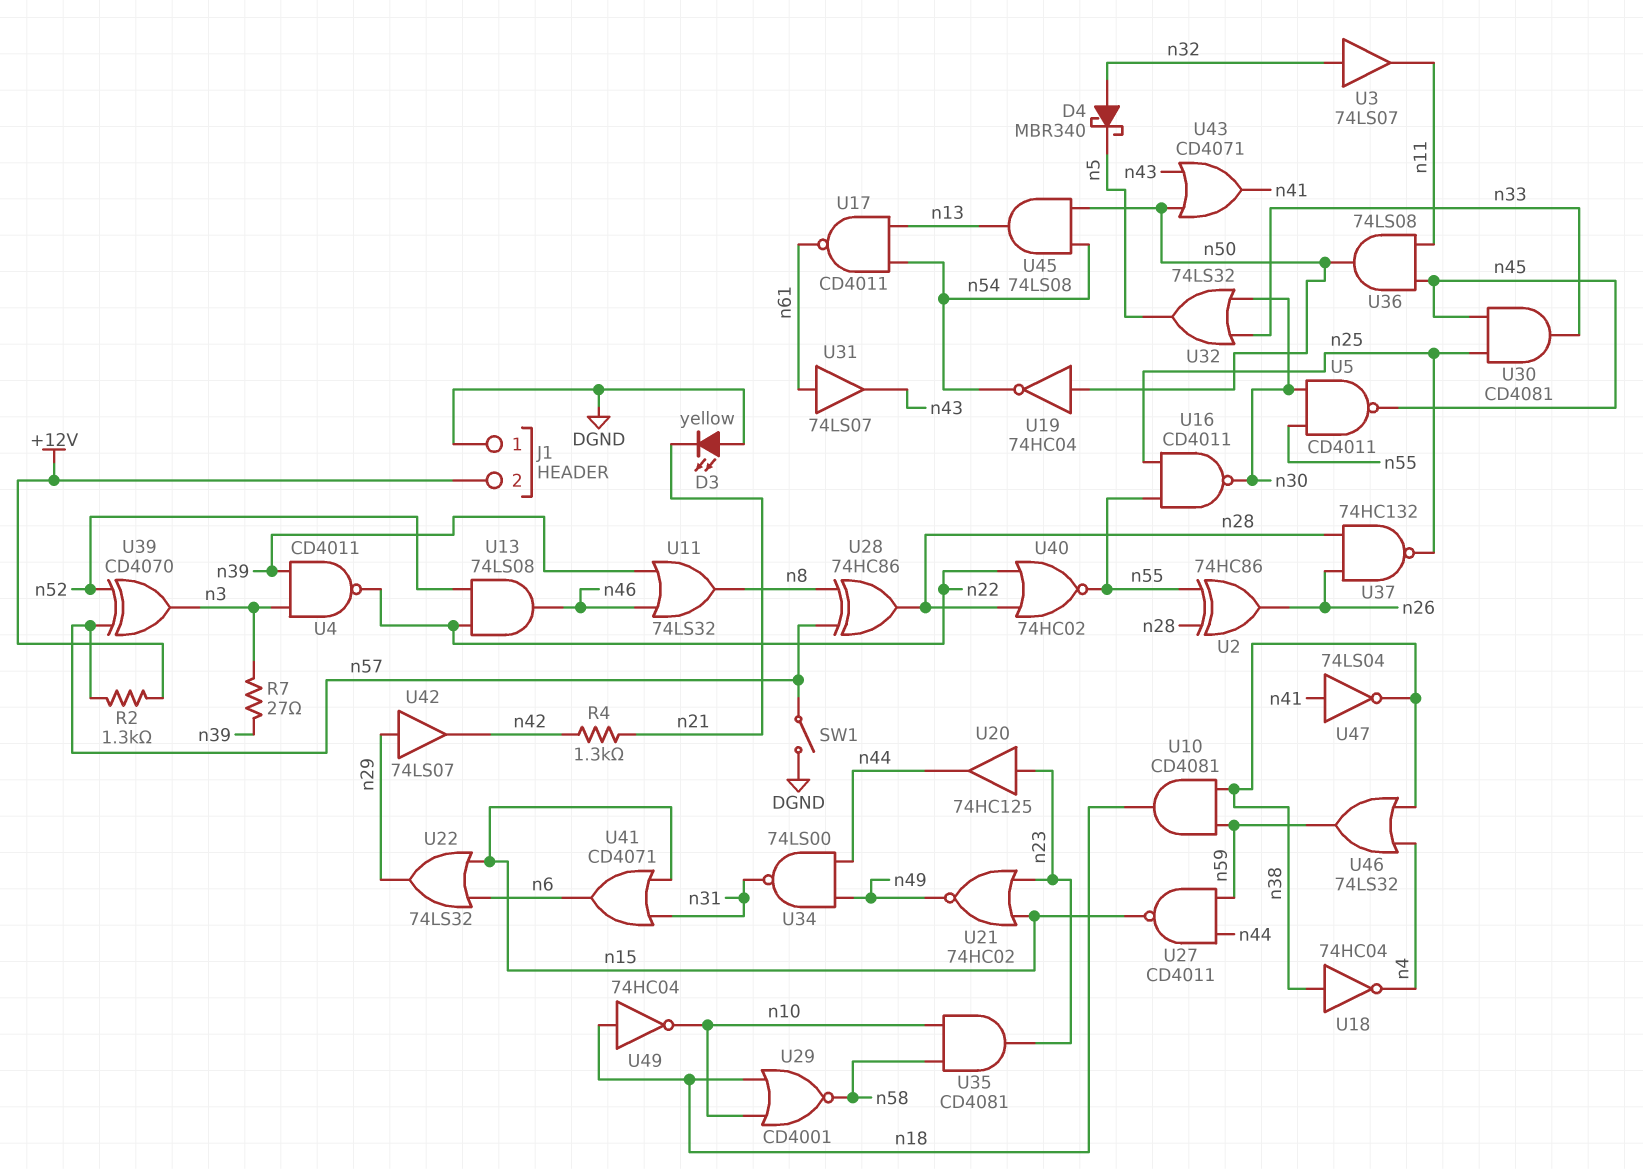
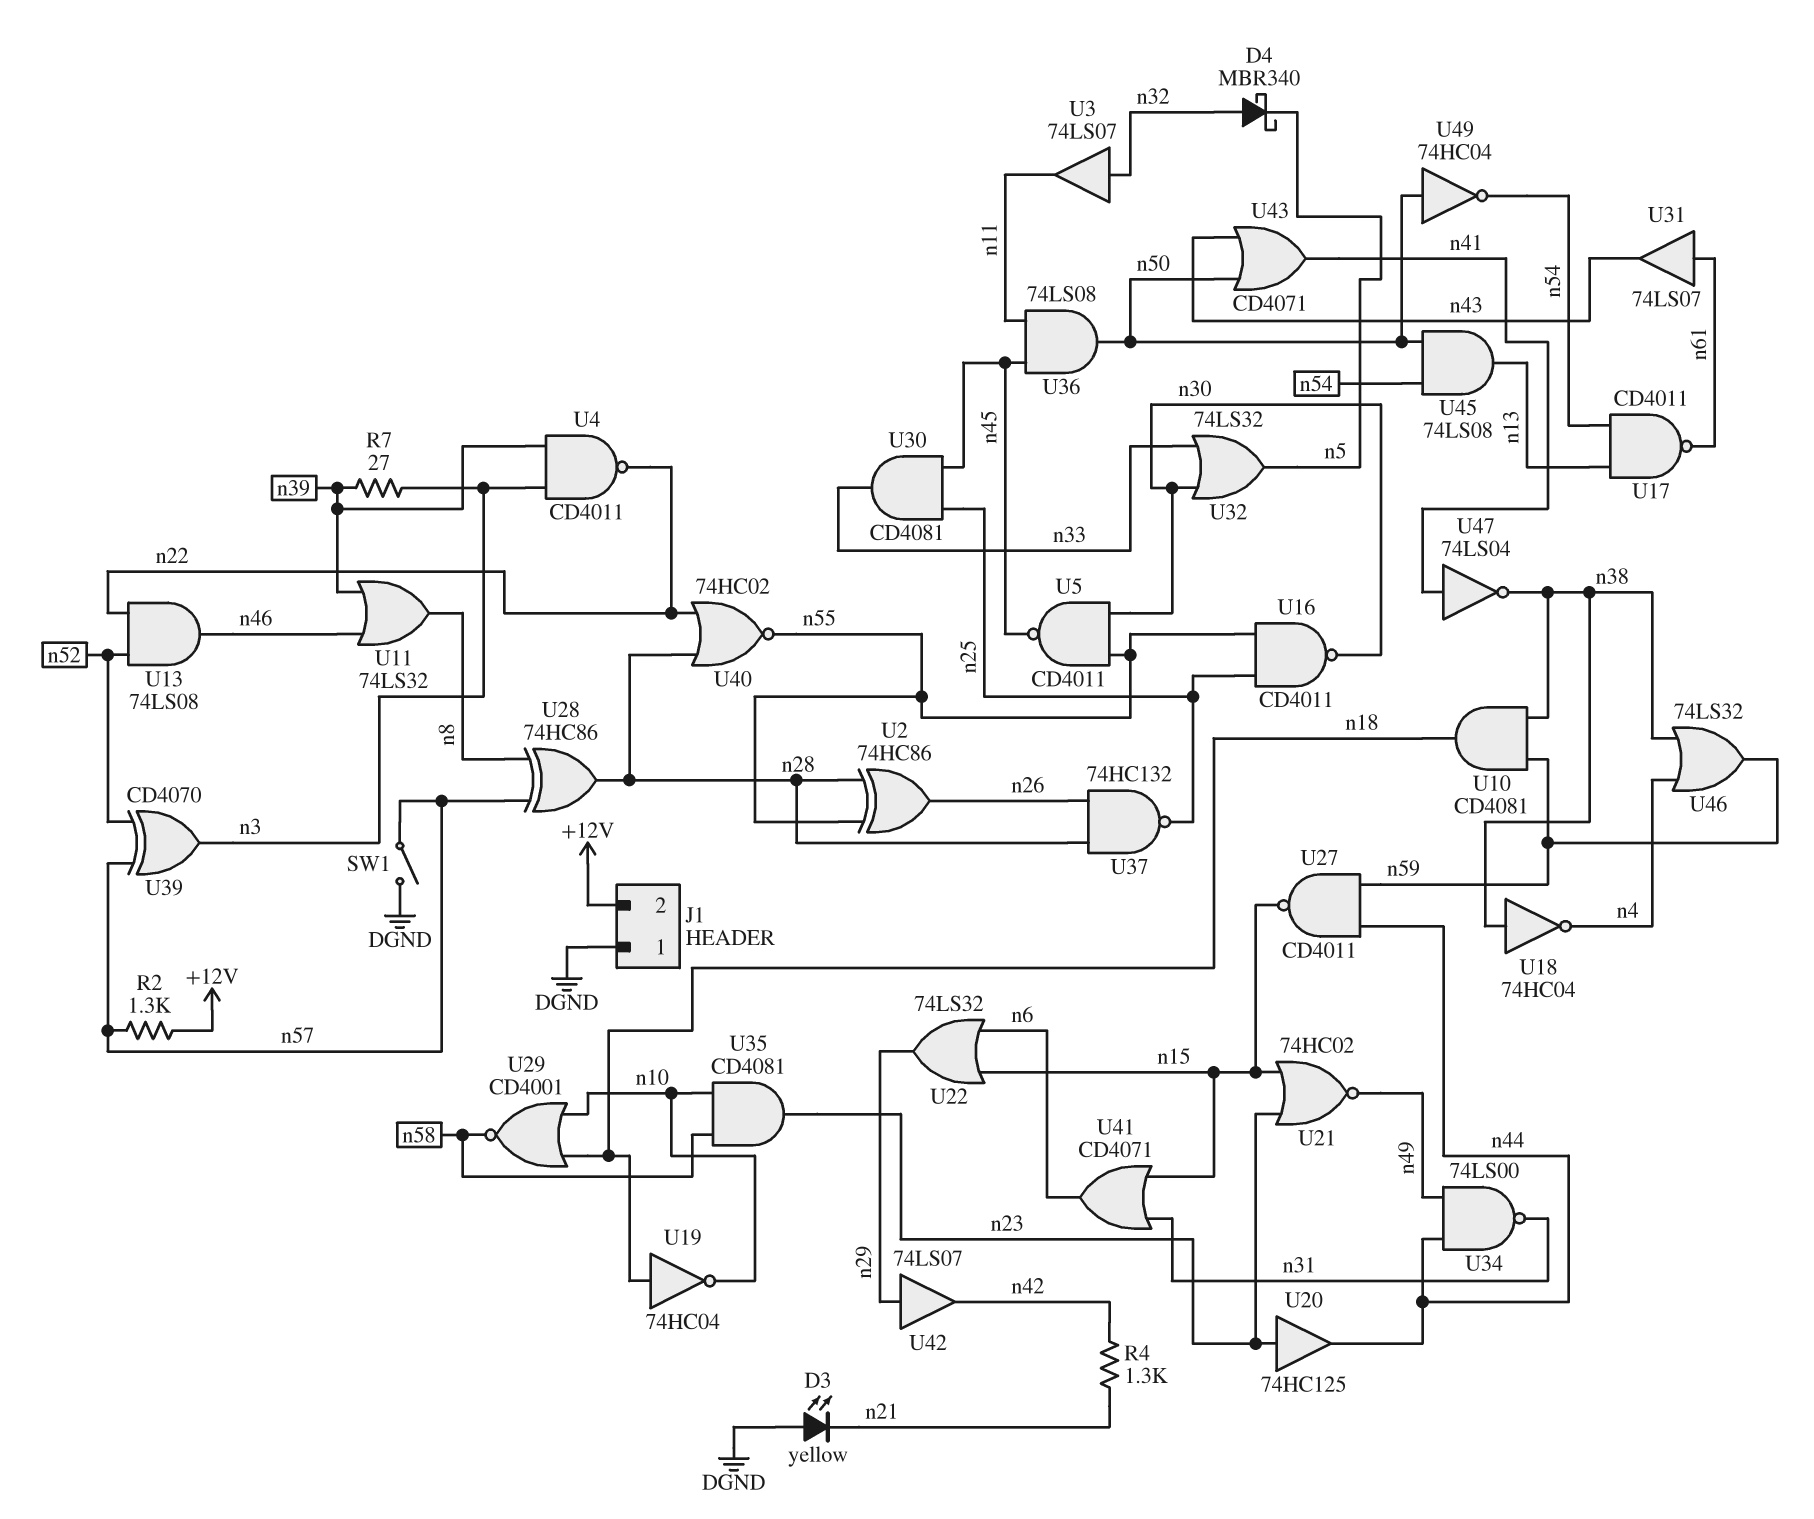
U19: NOT 74HC04 (in n50, out n54) -> NOT 74HC04 (in n18, out n10)
U49: NOT 74HC04 (in n18, out n10) -> NOT 74HC04 (in n50, out n54)

